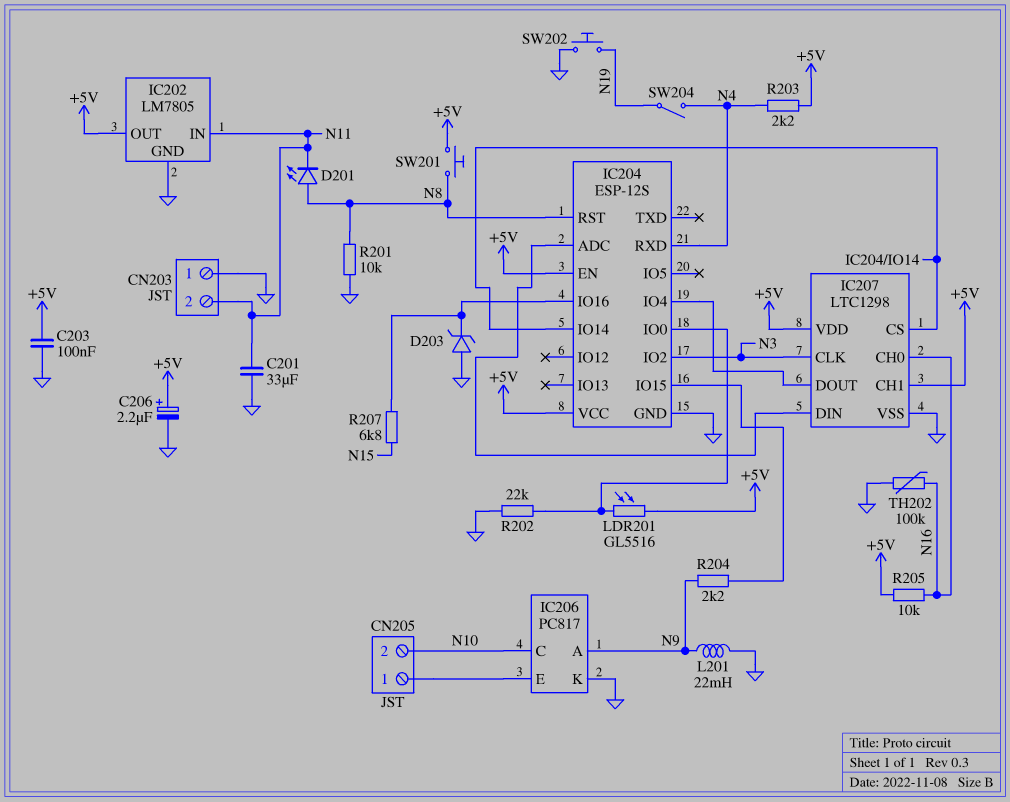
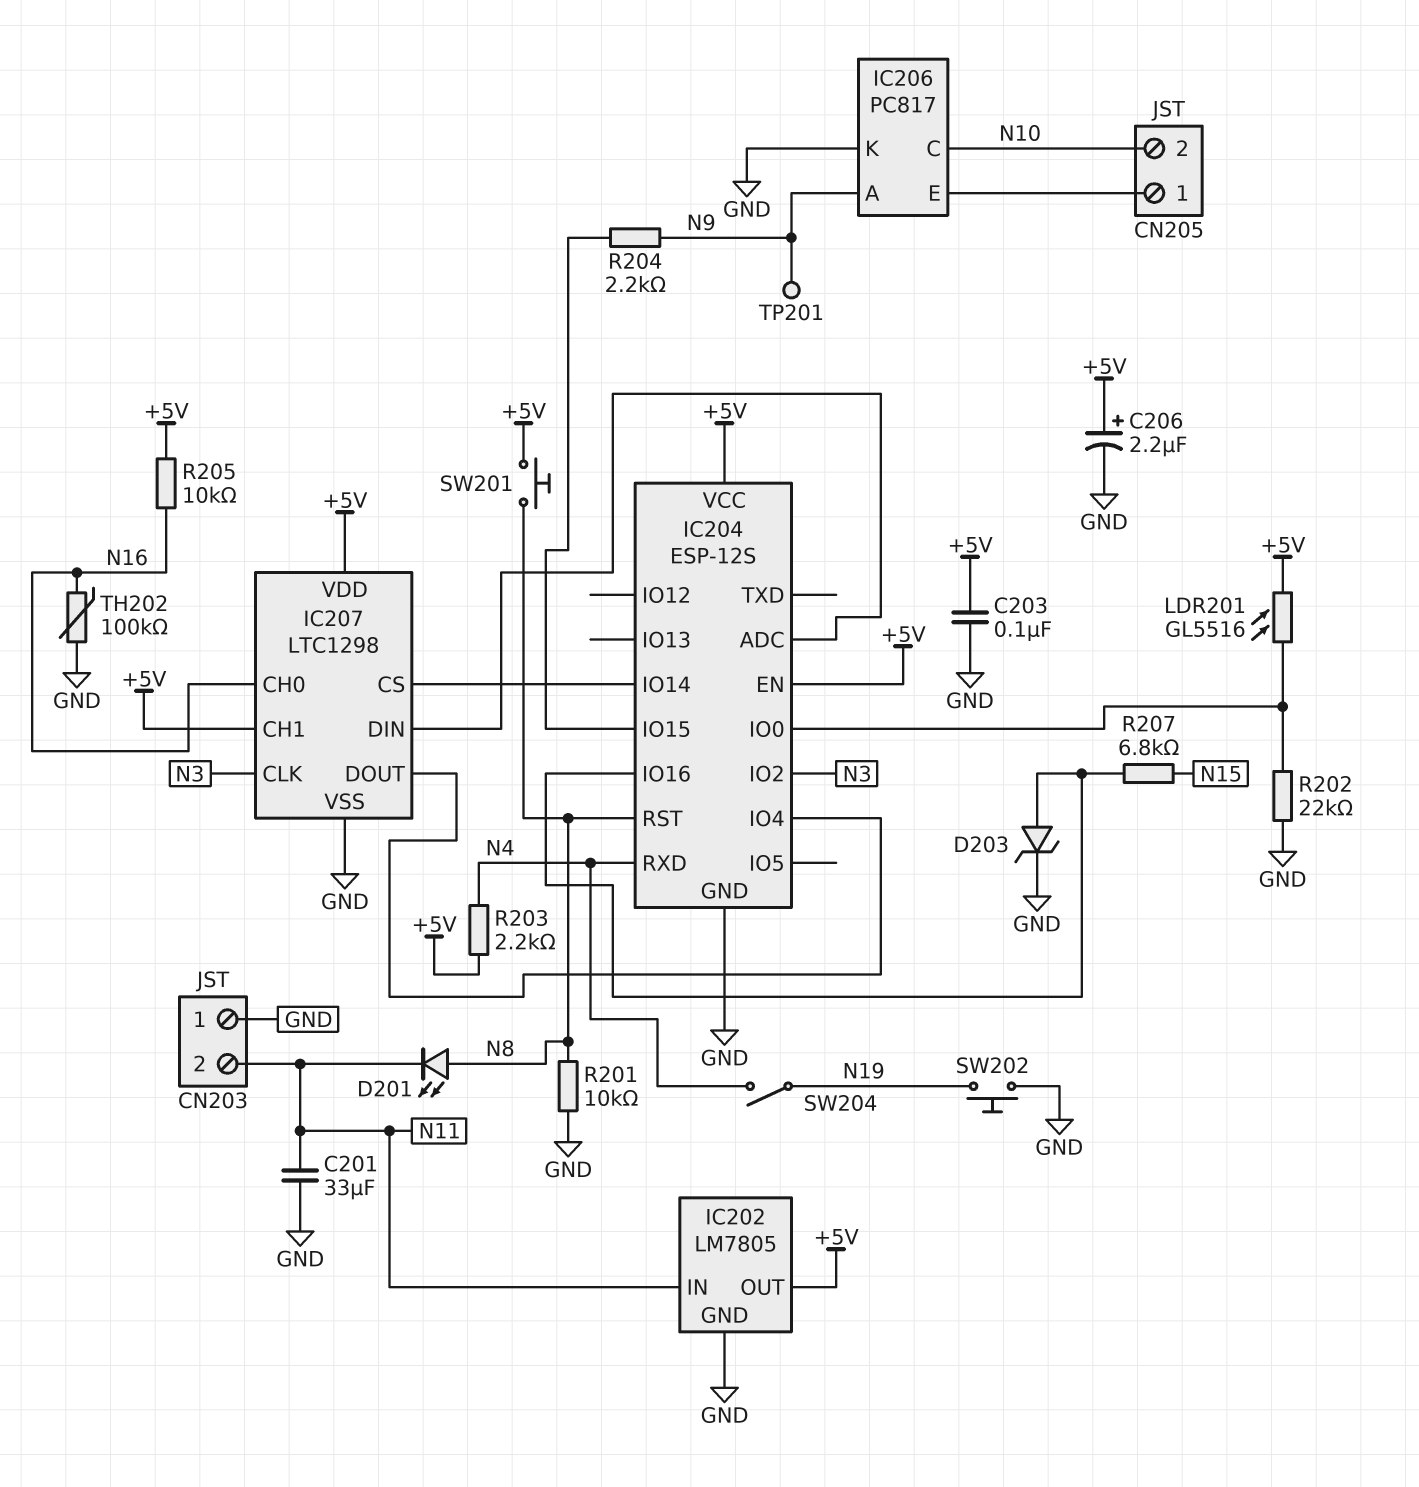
D203: zener (A GND, K IC204/IO16) -> zener (A IC204/IO16, K GND)
L201: 22mH (GND, N9) -> none
TP201: none -> test point (N9)

